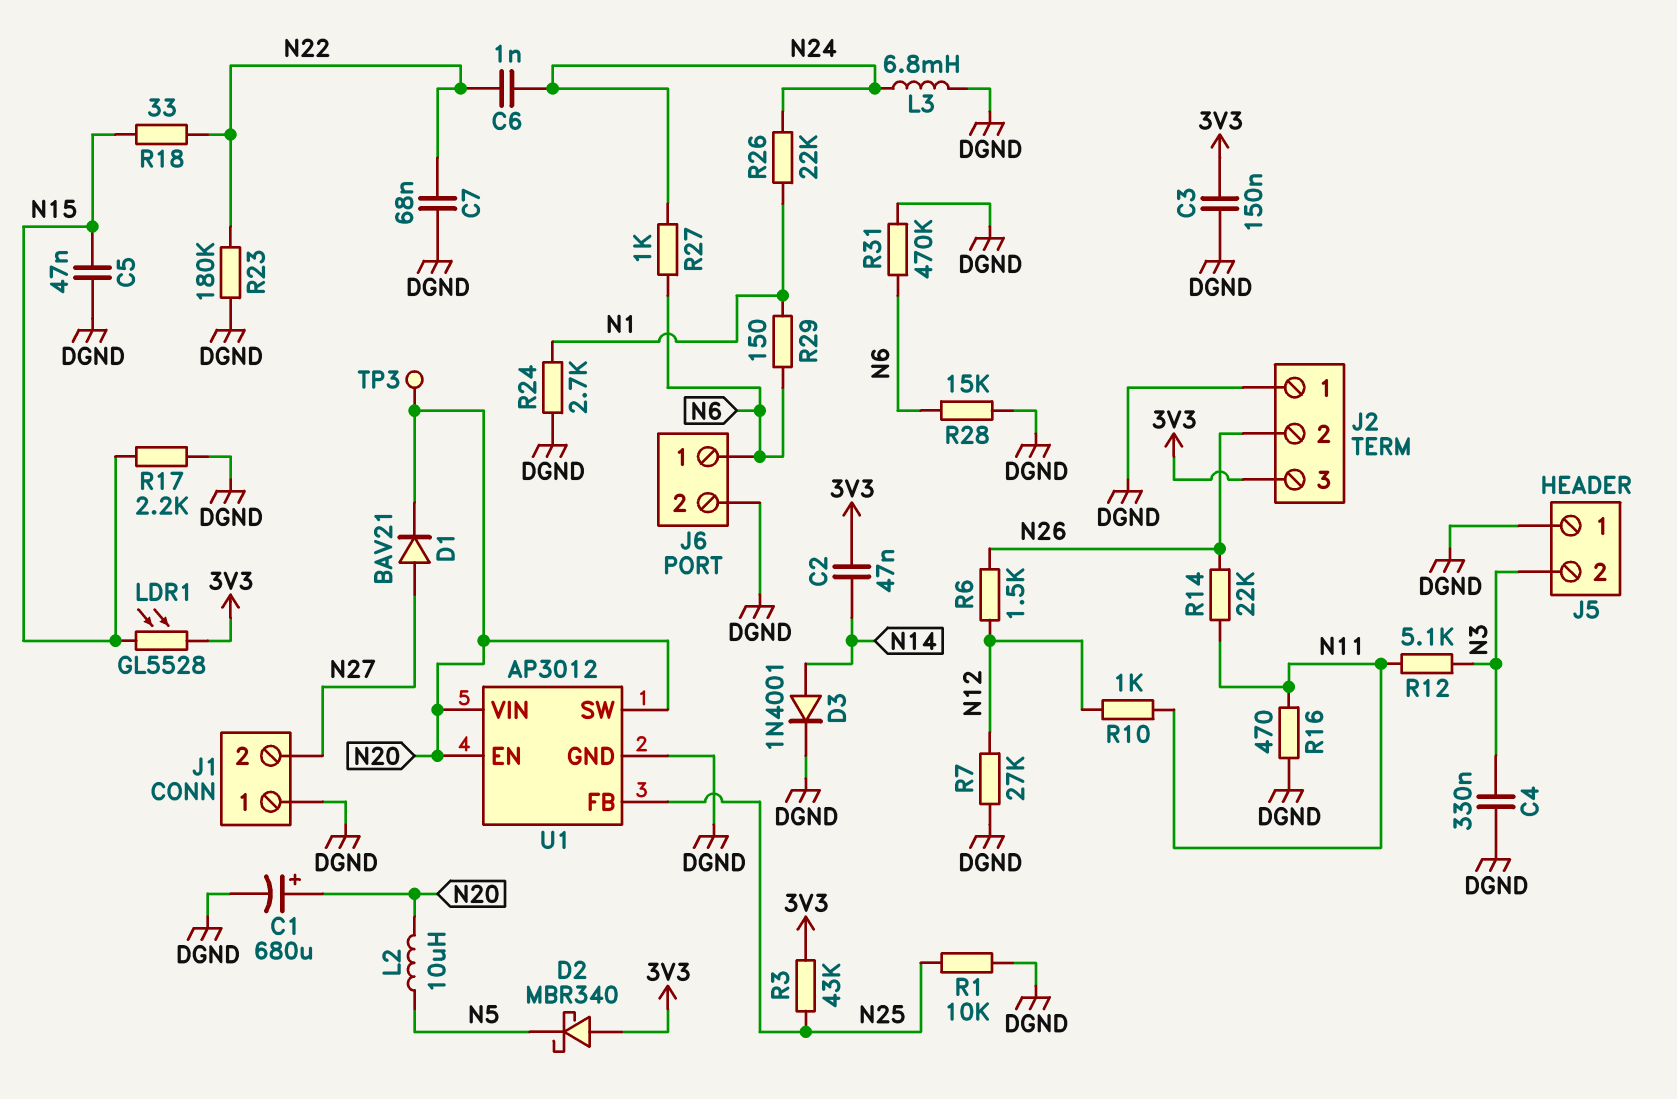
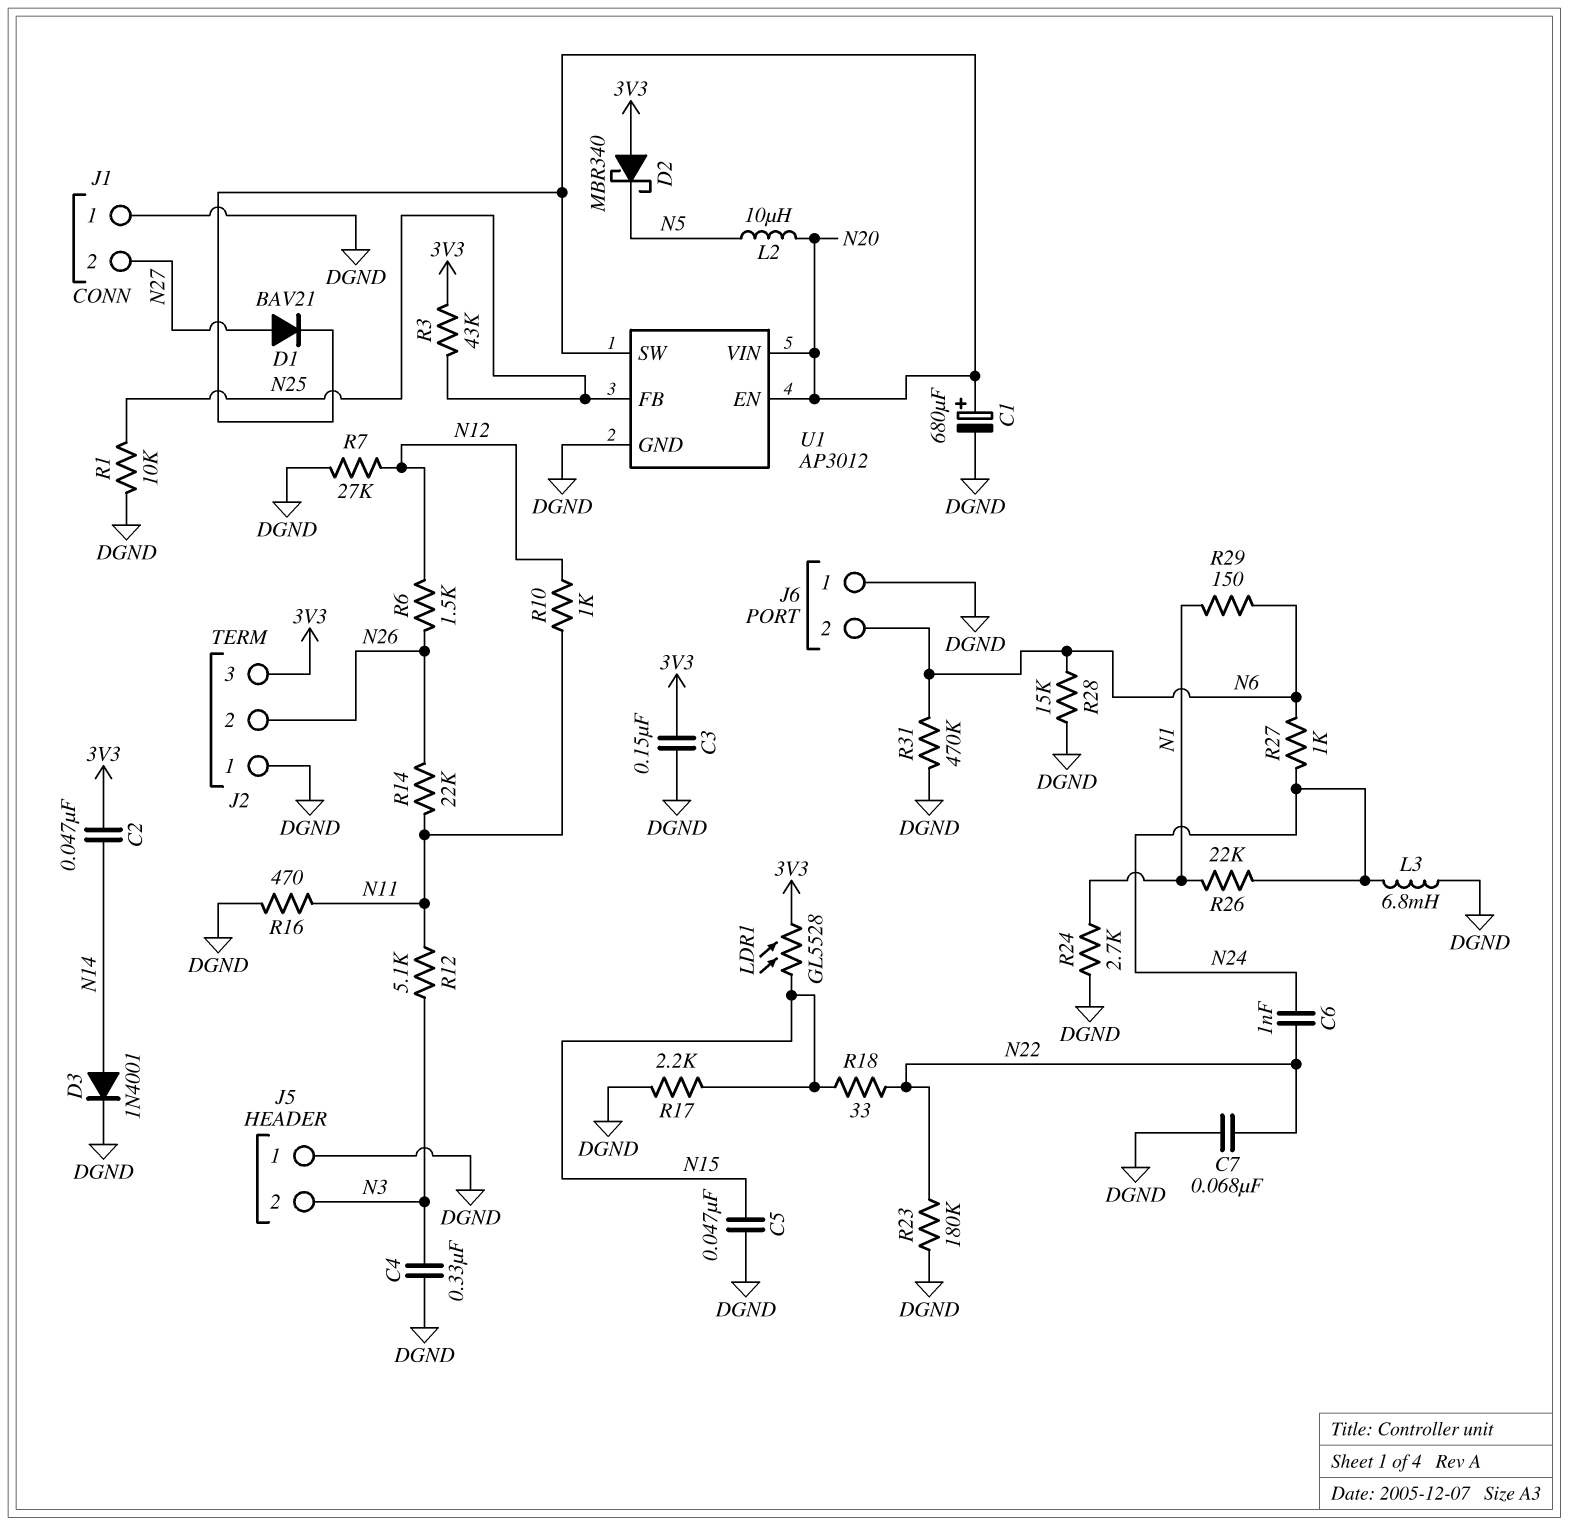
J6 pin 1: N6 -> DGND
J6 pin 2: DGND -> N6
TP3: test point (N20) -> none

